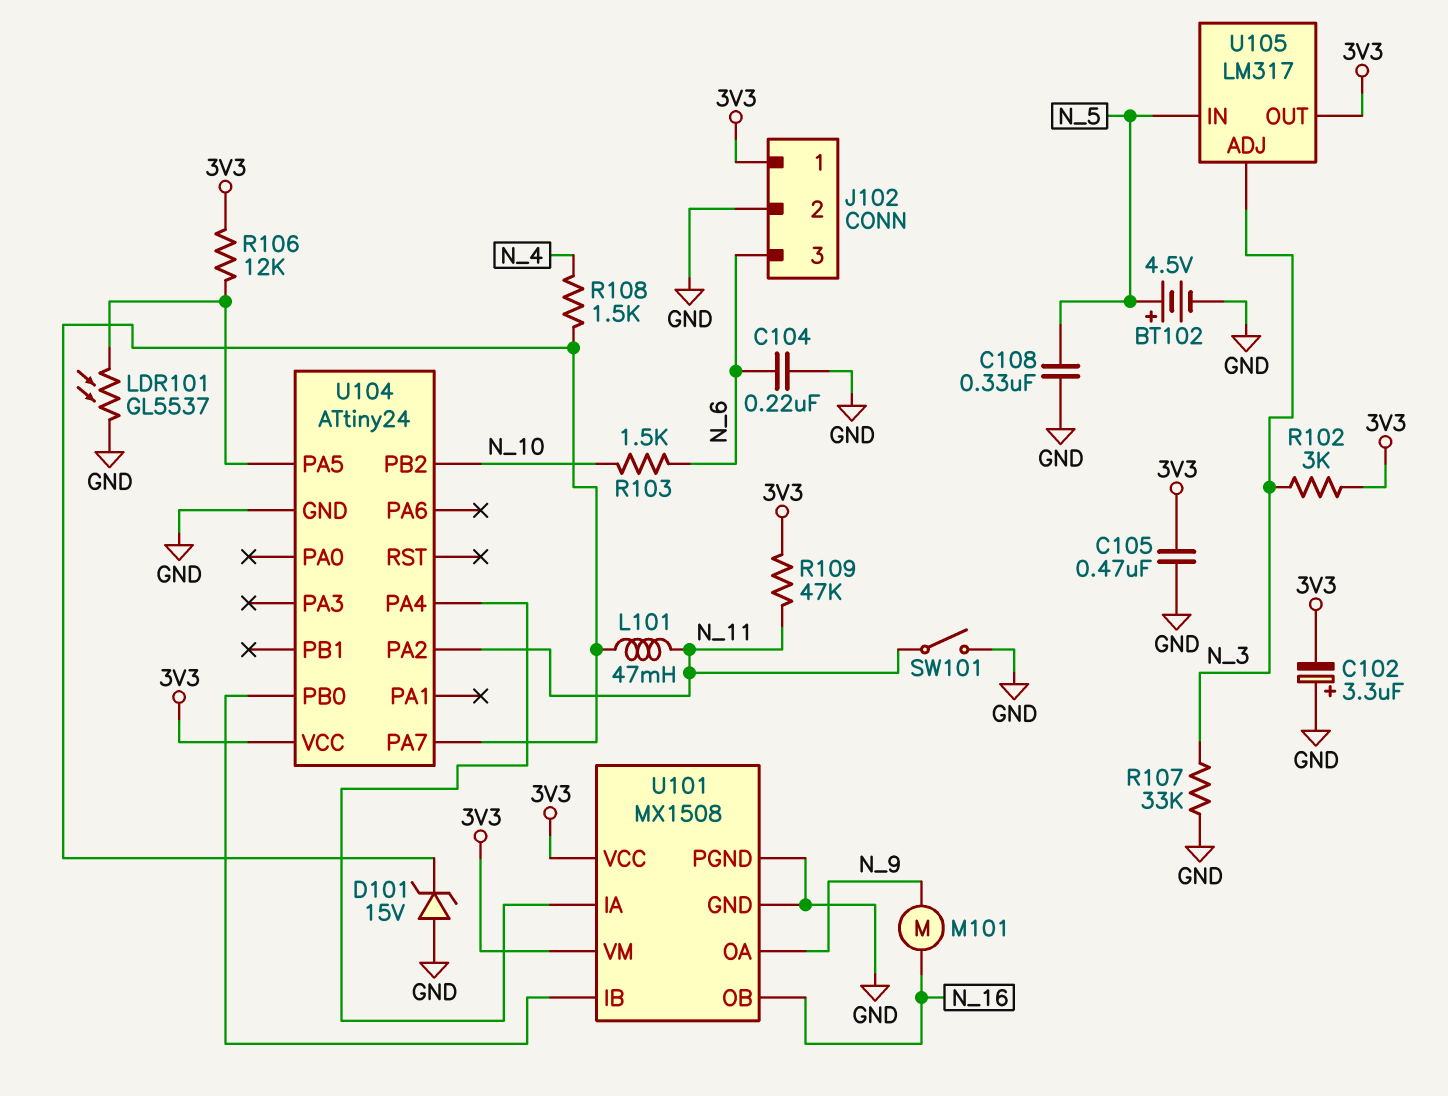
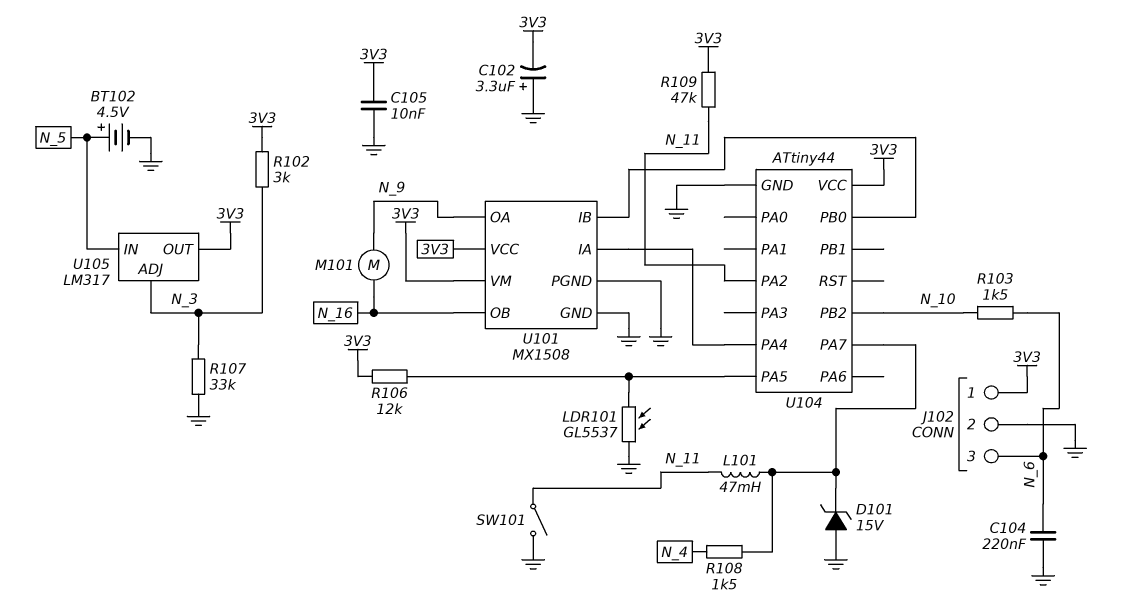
C105: 470nF (3V3, GND) -> 10nF (3V3, GND)
C108: 330nF (GND, N_5) -> none
U104: ATtiny24 -> ATtiny44

